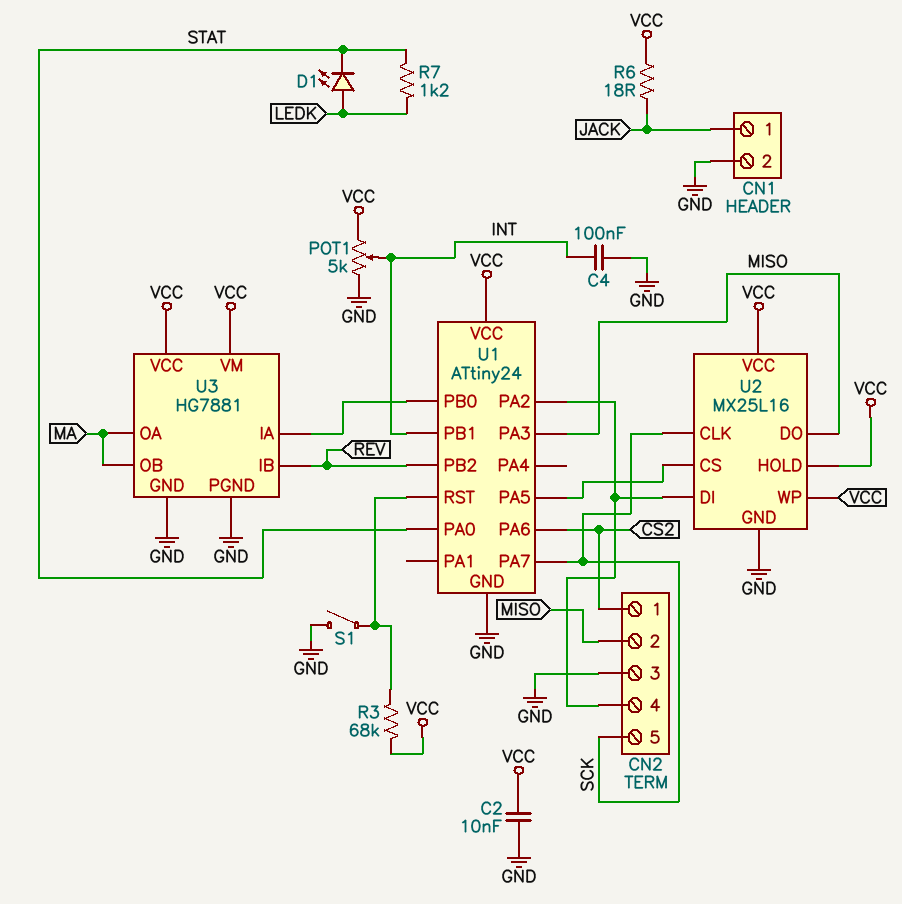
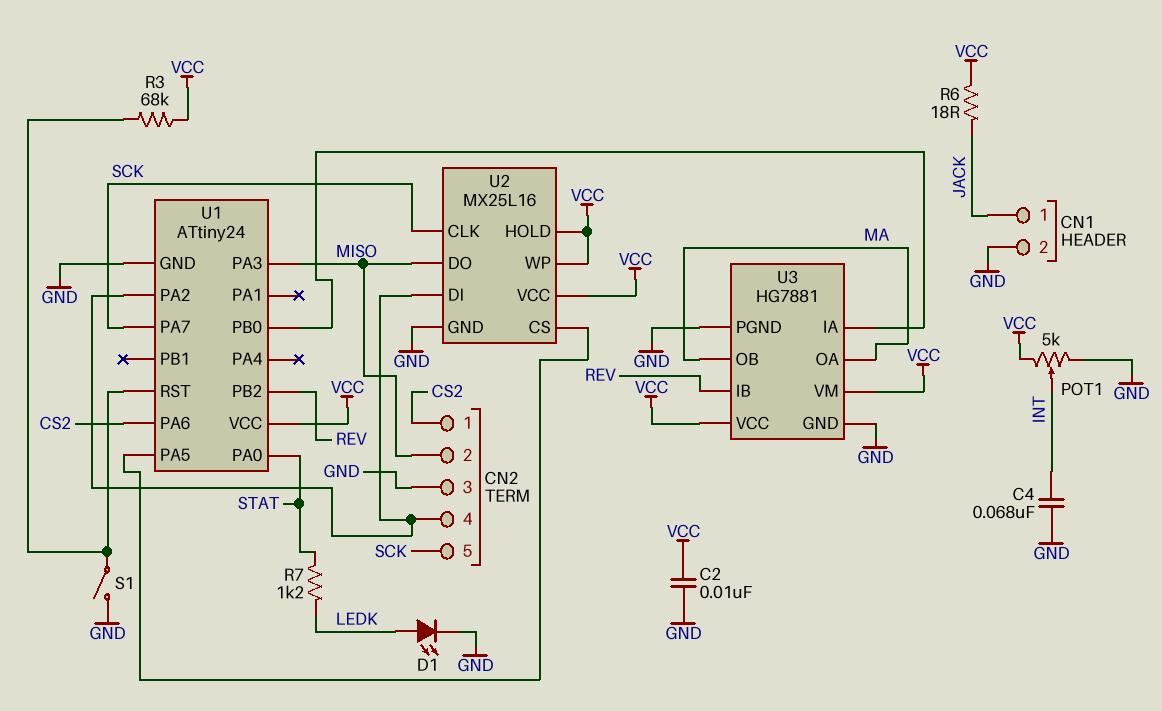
C4: 100nF (GND, INT) -> 68nF (GND, INT)
D1: LED (A LEDK, K STAT) -> LED (A LEDK, K GND)
U1 pin PB1: INT -> none

